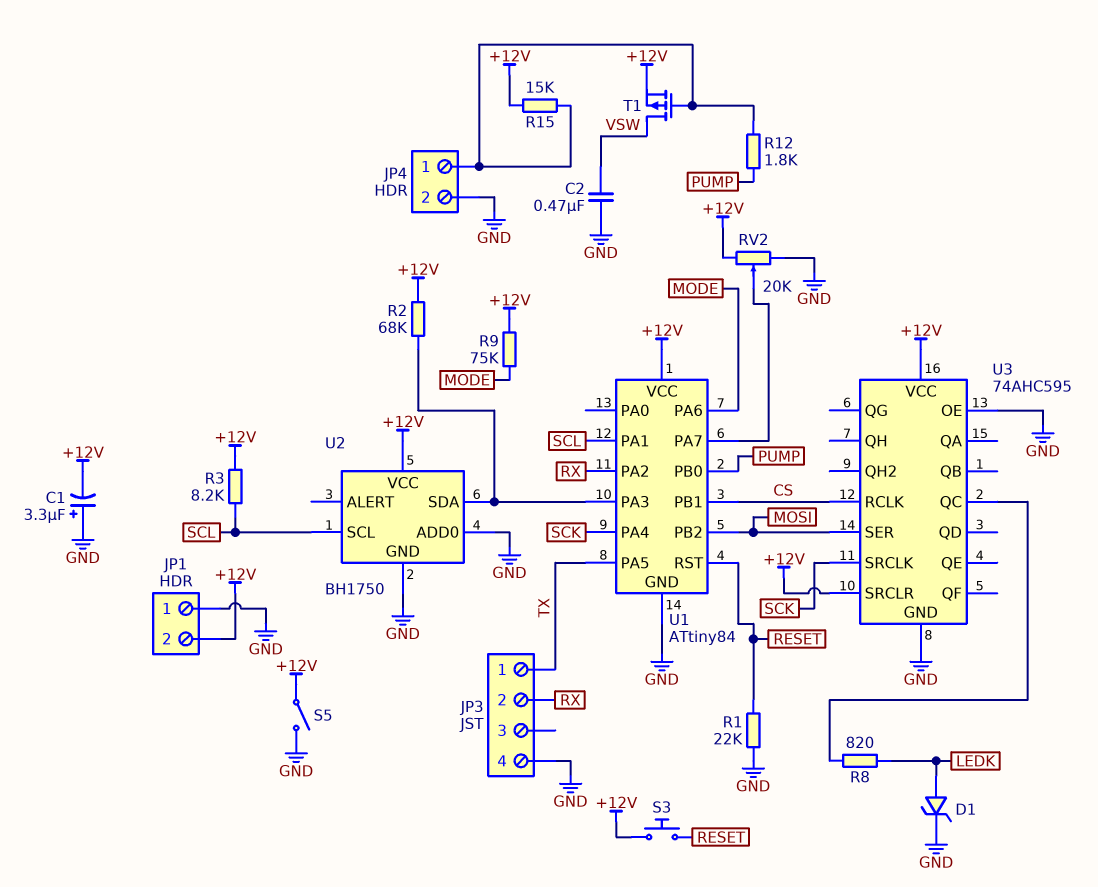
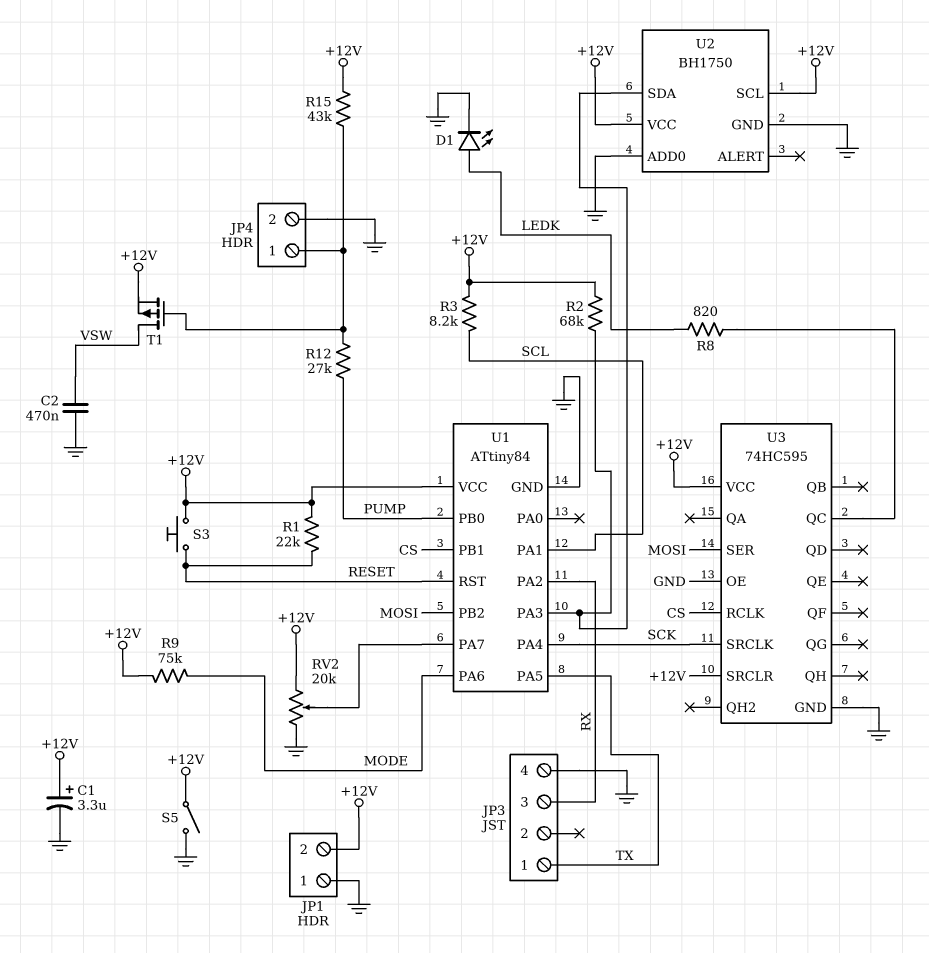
C1: 3.3uF (plus GND, minus +12V) -> 3.3uF (plus +12V, minus GND)
D1: zener (A LEDK, K GND) -> LED (A LEDK, K GND)
JP3 pin 2: RX -> none
JP3 pin 3: none -> RX
R1: 22k (GND, RESET) -> 22k (+12V, RESET)
R12: 1.8k (JP4/1, PUMP) -> 27k (JP4/1, PUMP)
R15: 15k (+12V, JP4/1) -> 43k (+12V, JP4/1)
U2 pin SCL: SCL -> +12V
U3: 74AHC595 -> 74HC595

